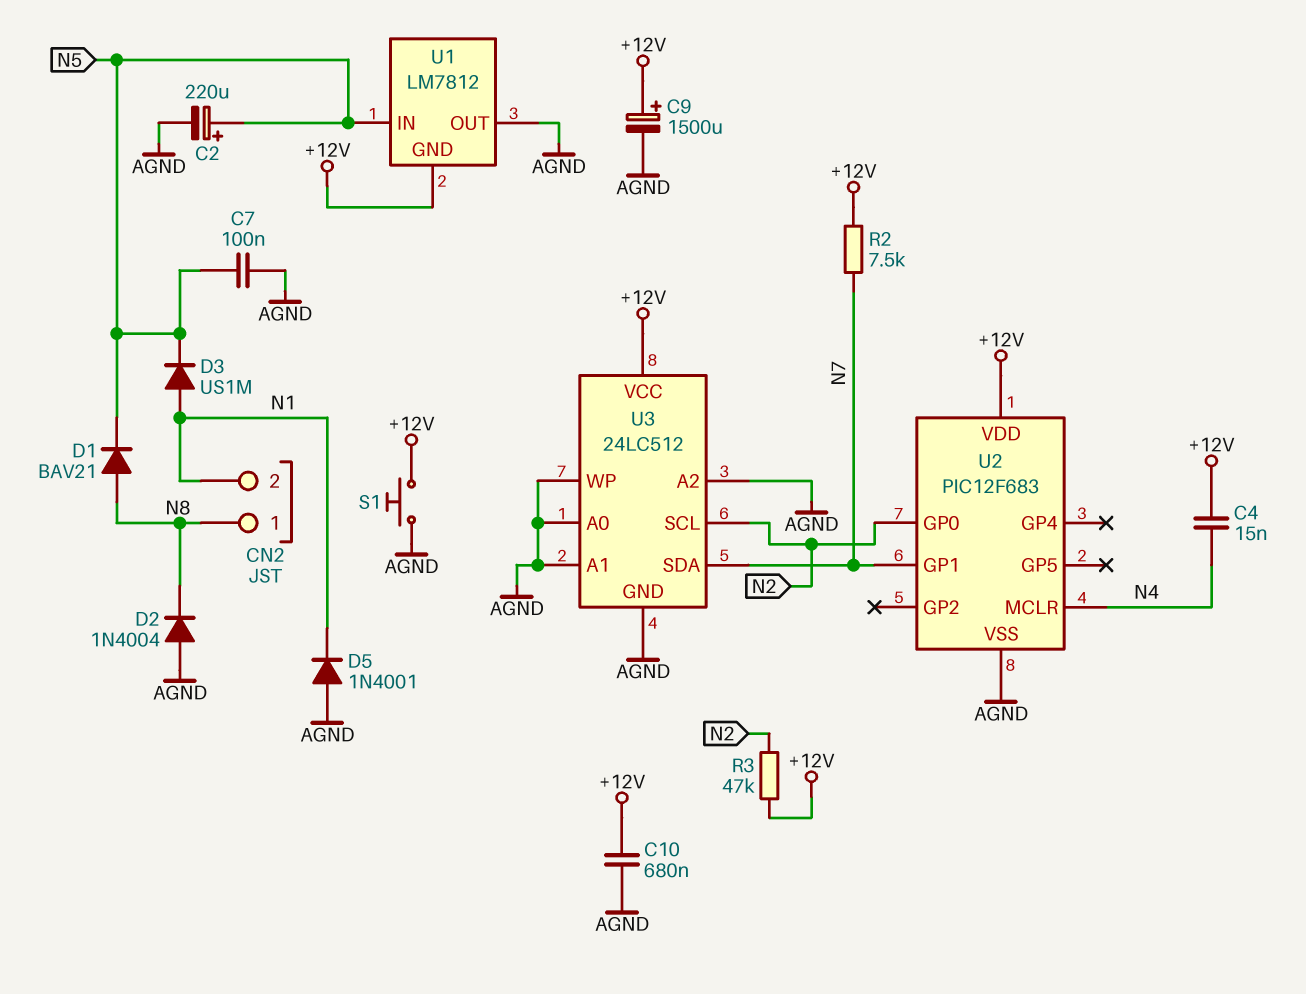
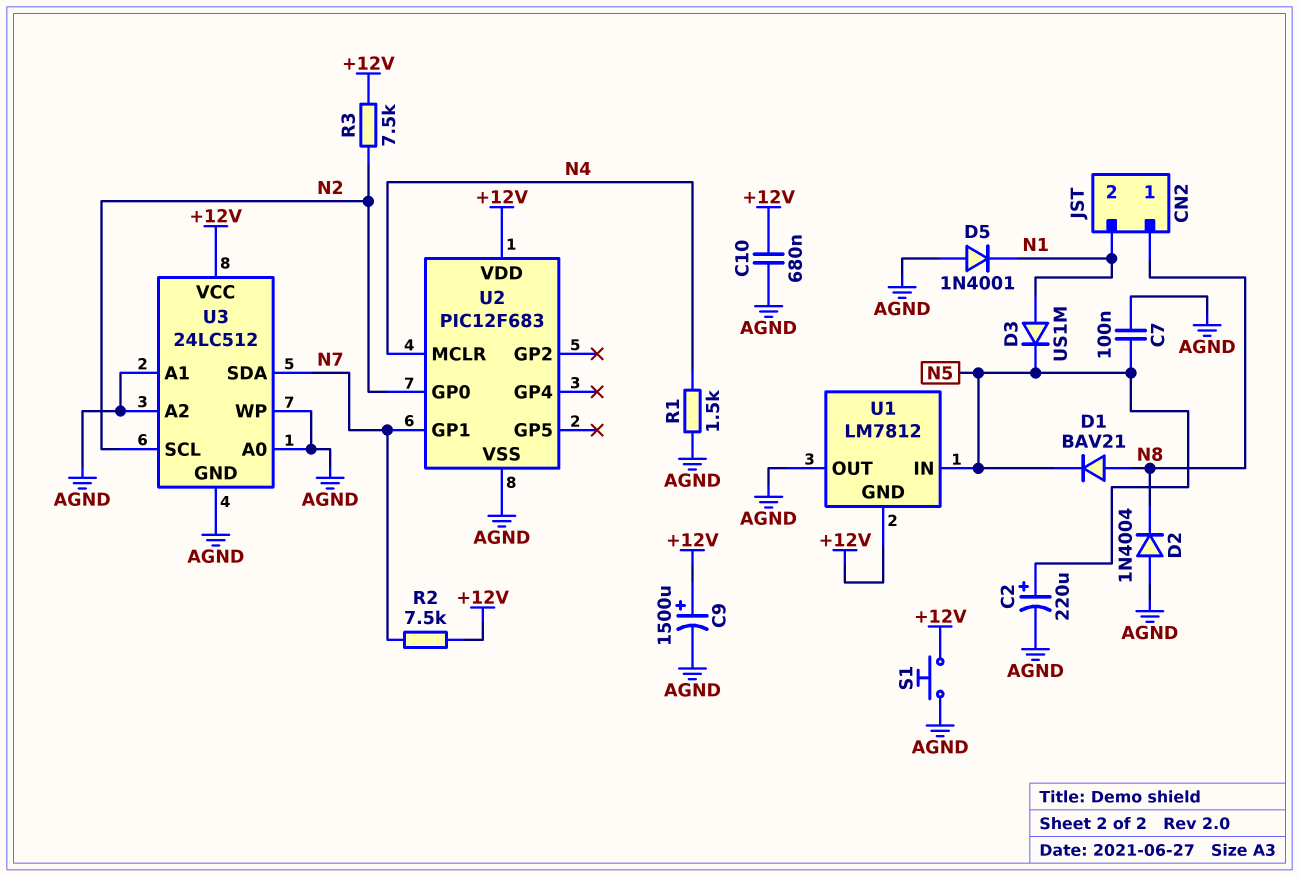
C4: 15nF (+12V, N4) -> none
R1: none -> 1.5k (AGND, N4)
R3: 47k (+12V, N2) -> 7.5k (+12V, N2)

